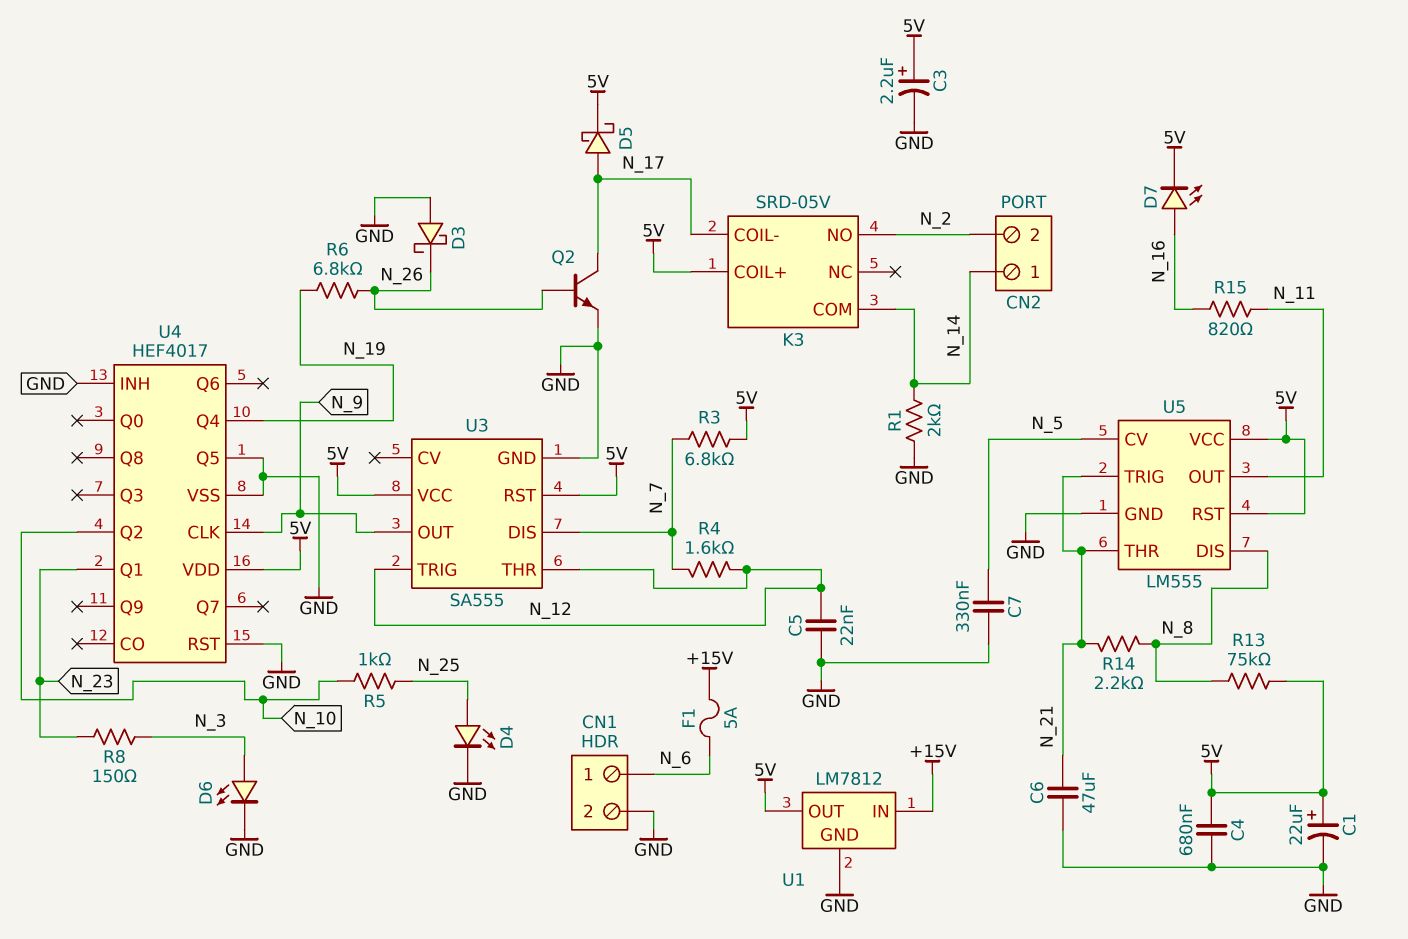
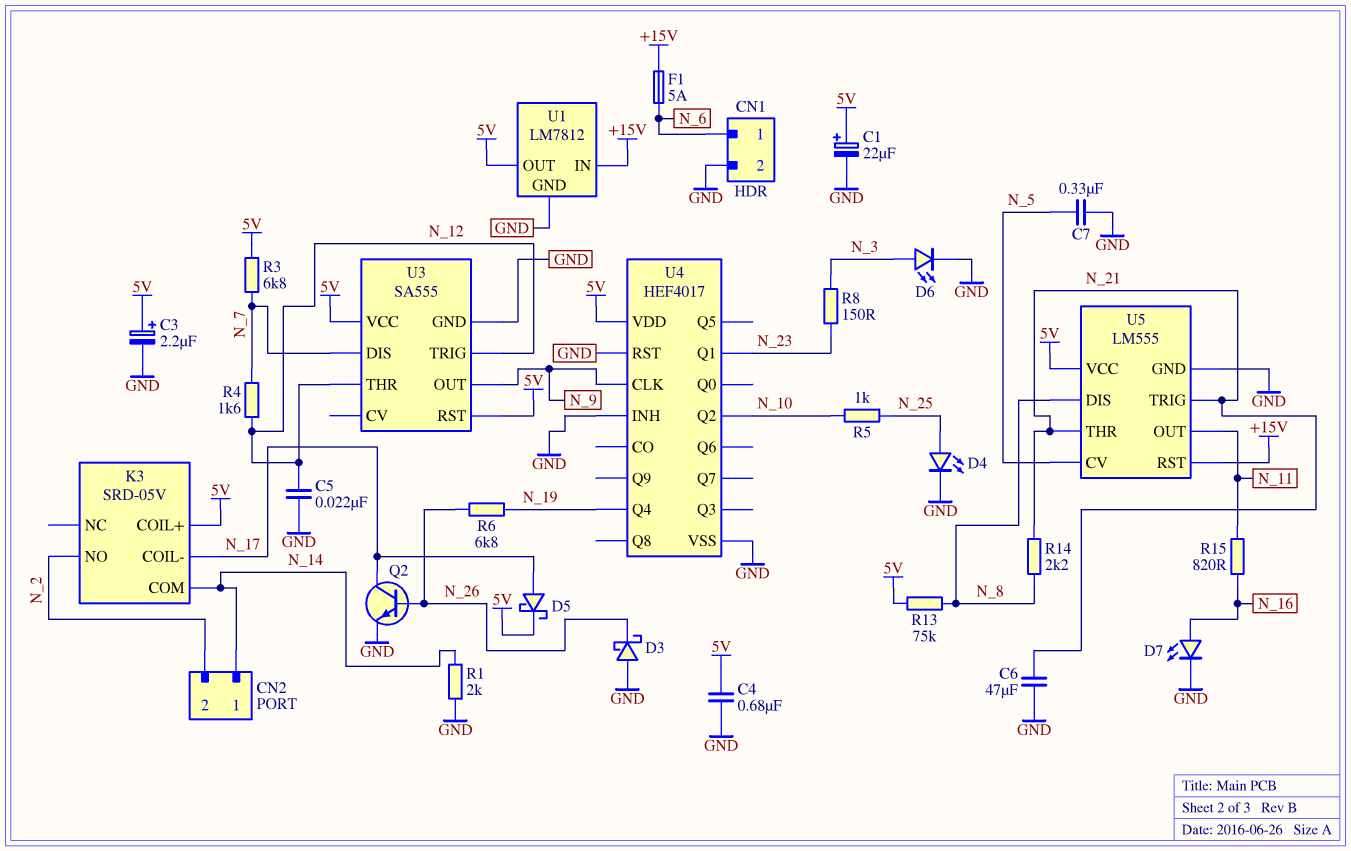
D7: LED (A N_16, K 5V) -> LED (A N_16, K GND)
U4 pin Q5: GND -> none
U5 pin RST: 5V -> +15V

